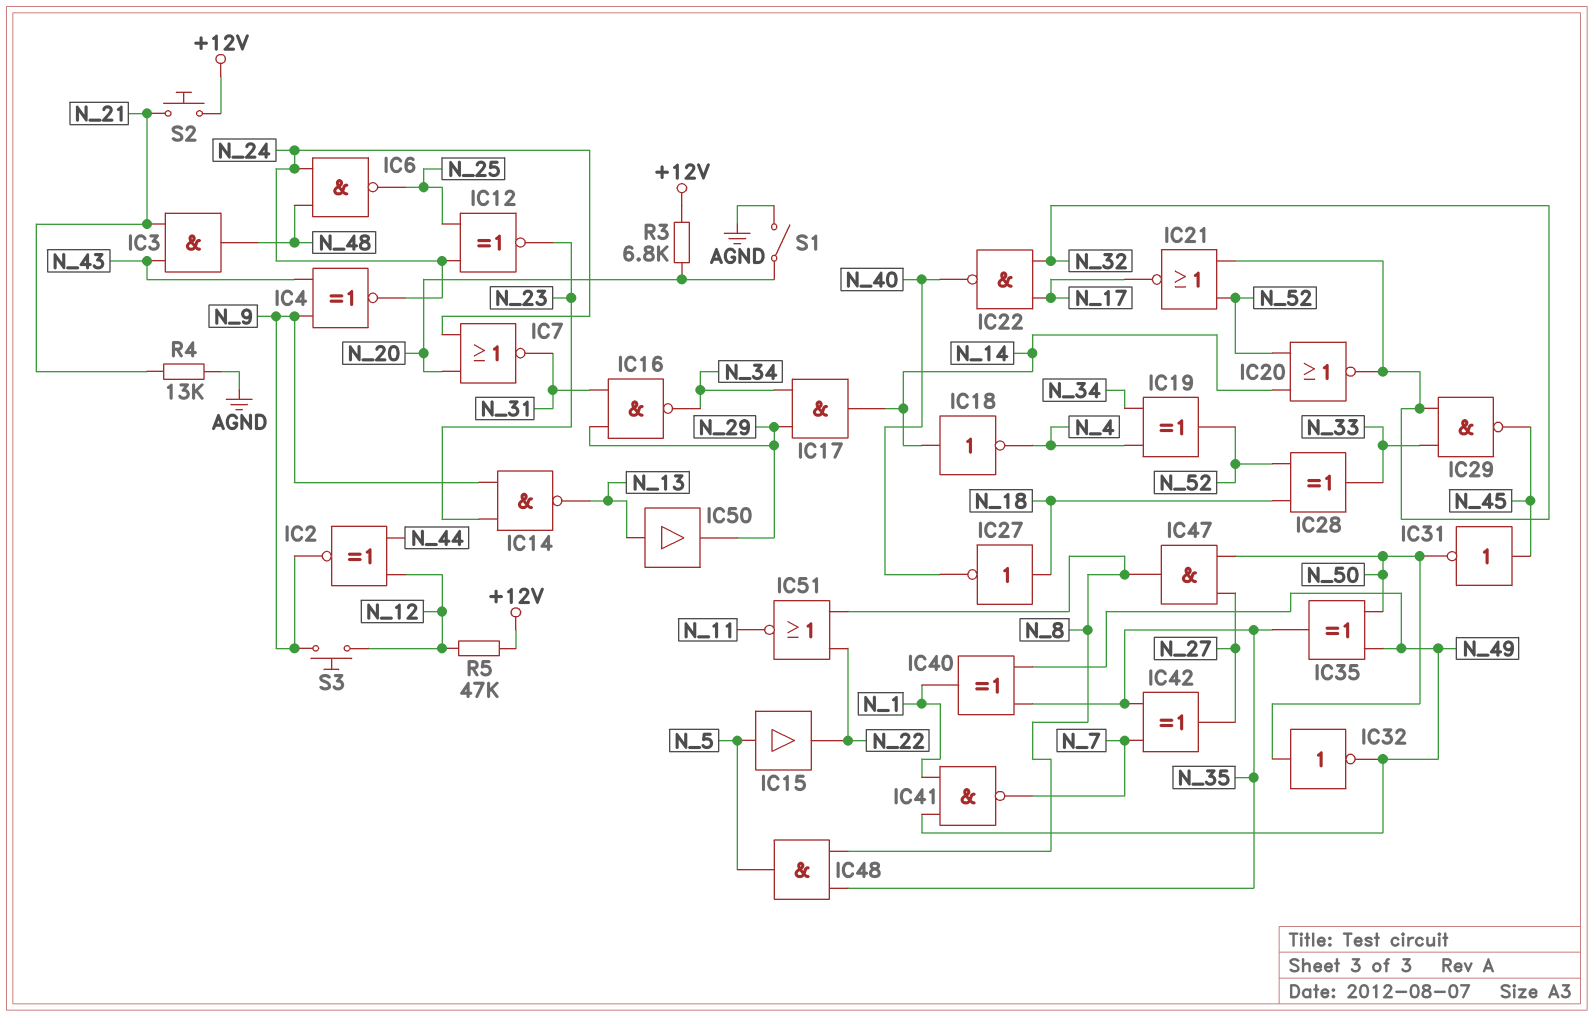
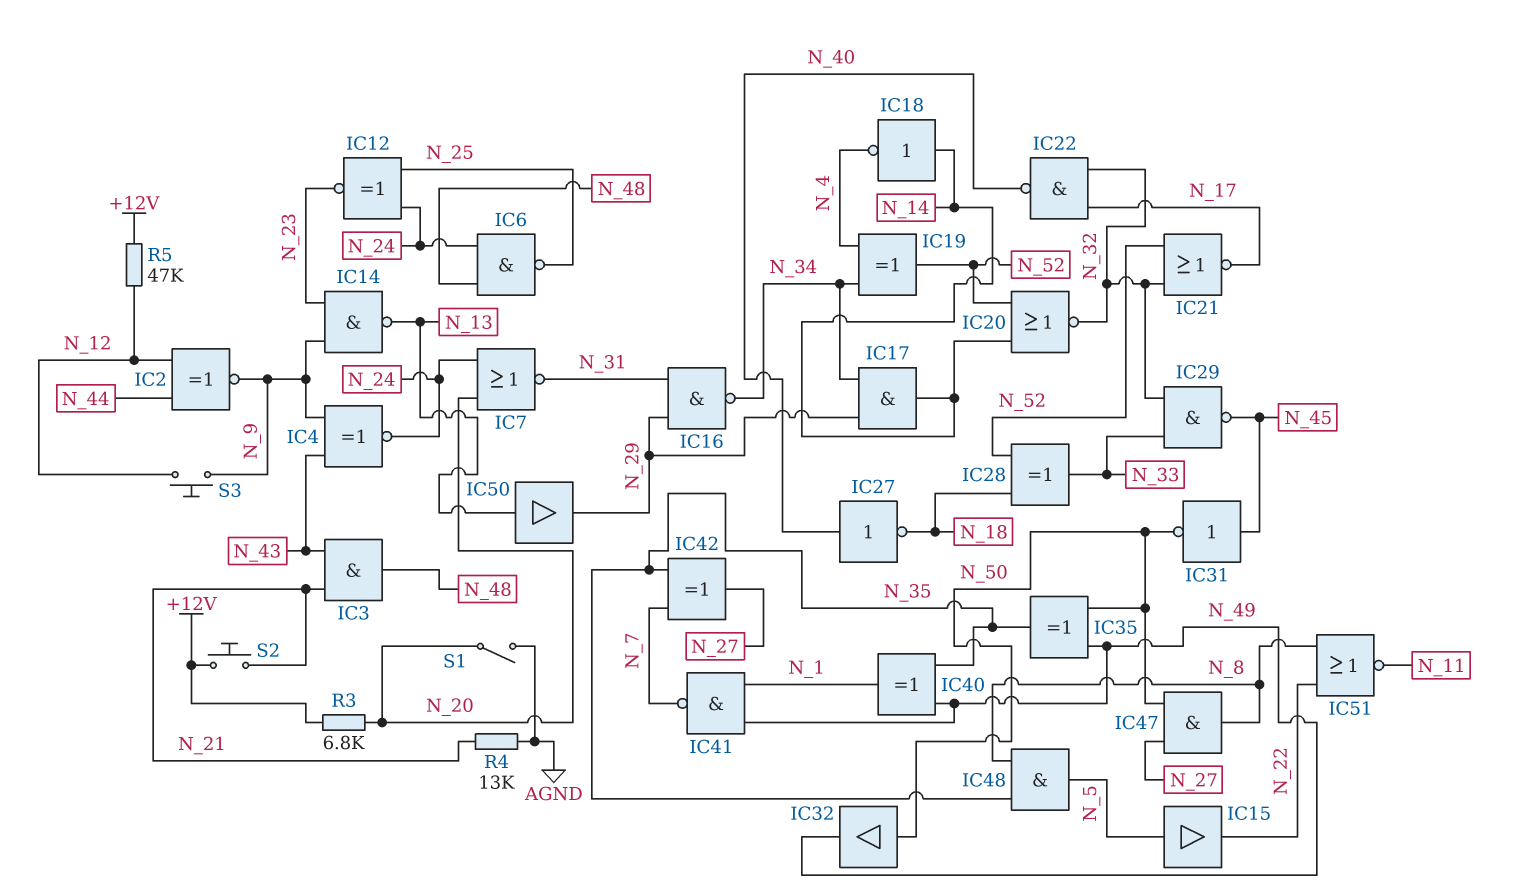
IC27: NOT (in N_18, out N_40) -> NOT (in N_40, out N_18)
IC32: NOT (in N_50, out N_49) -> buffer (in N_50, out N_49)

